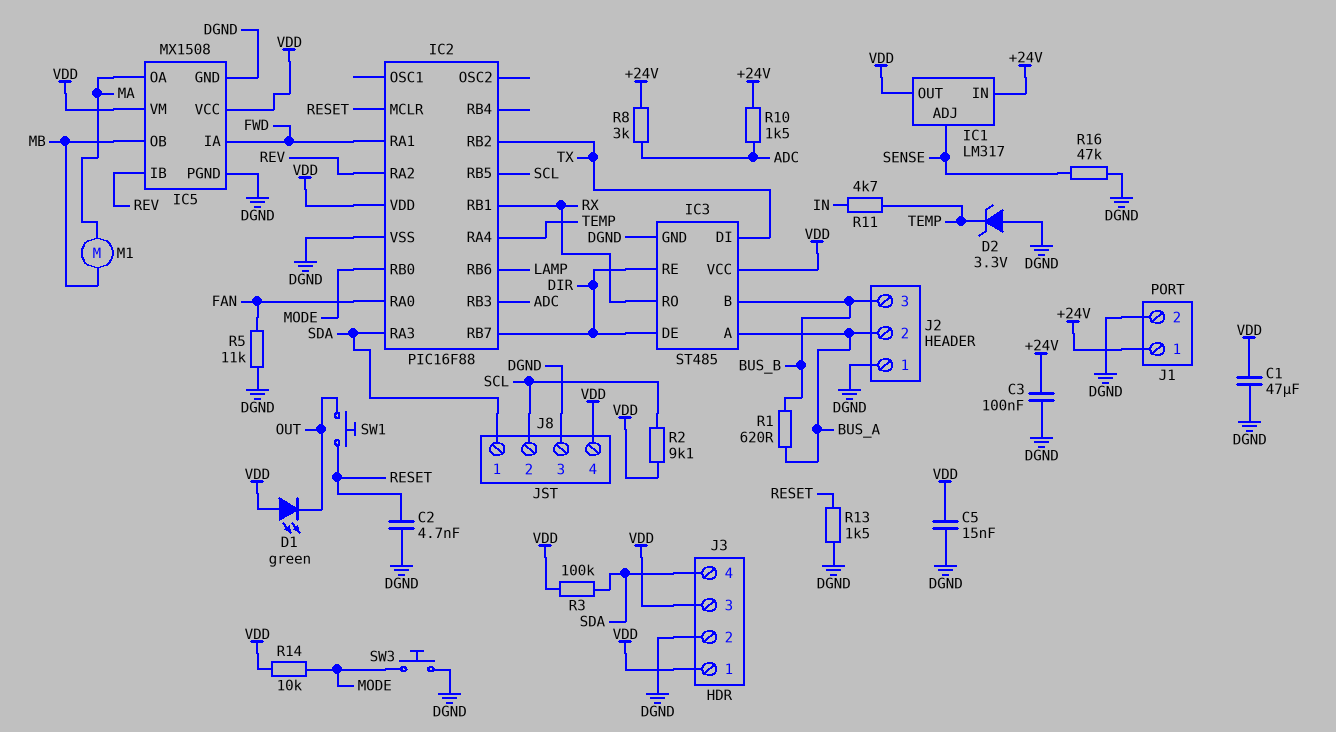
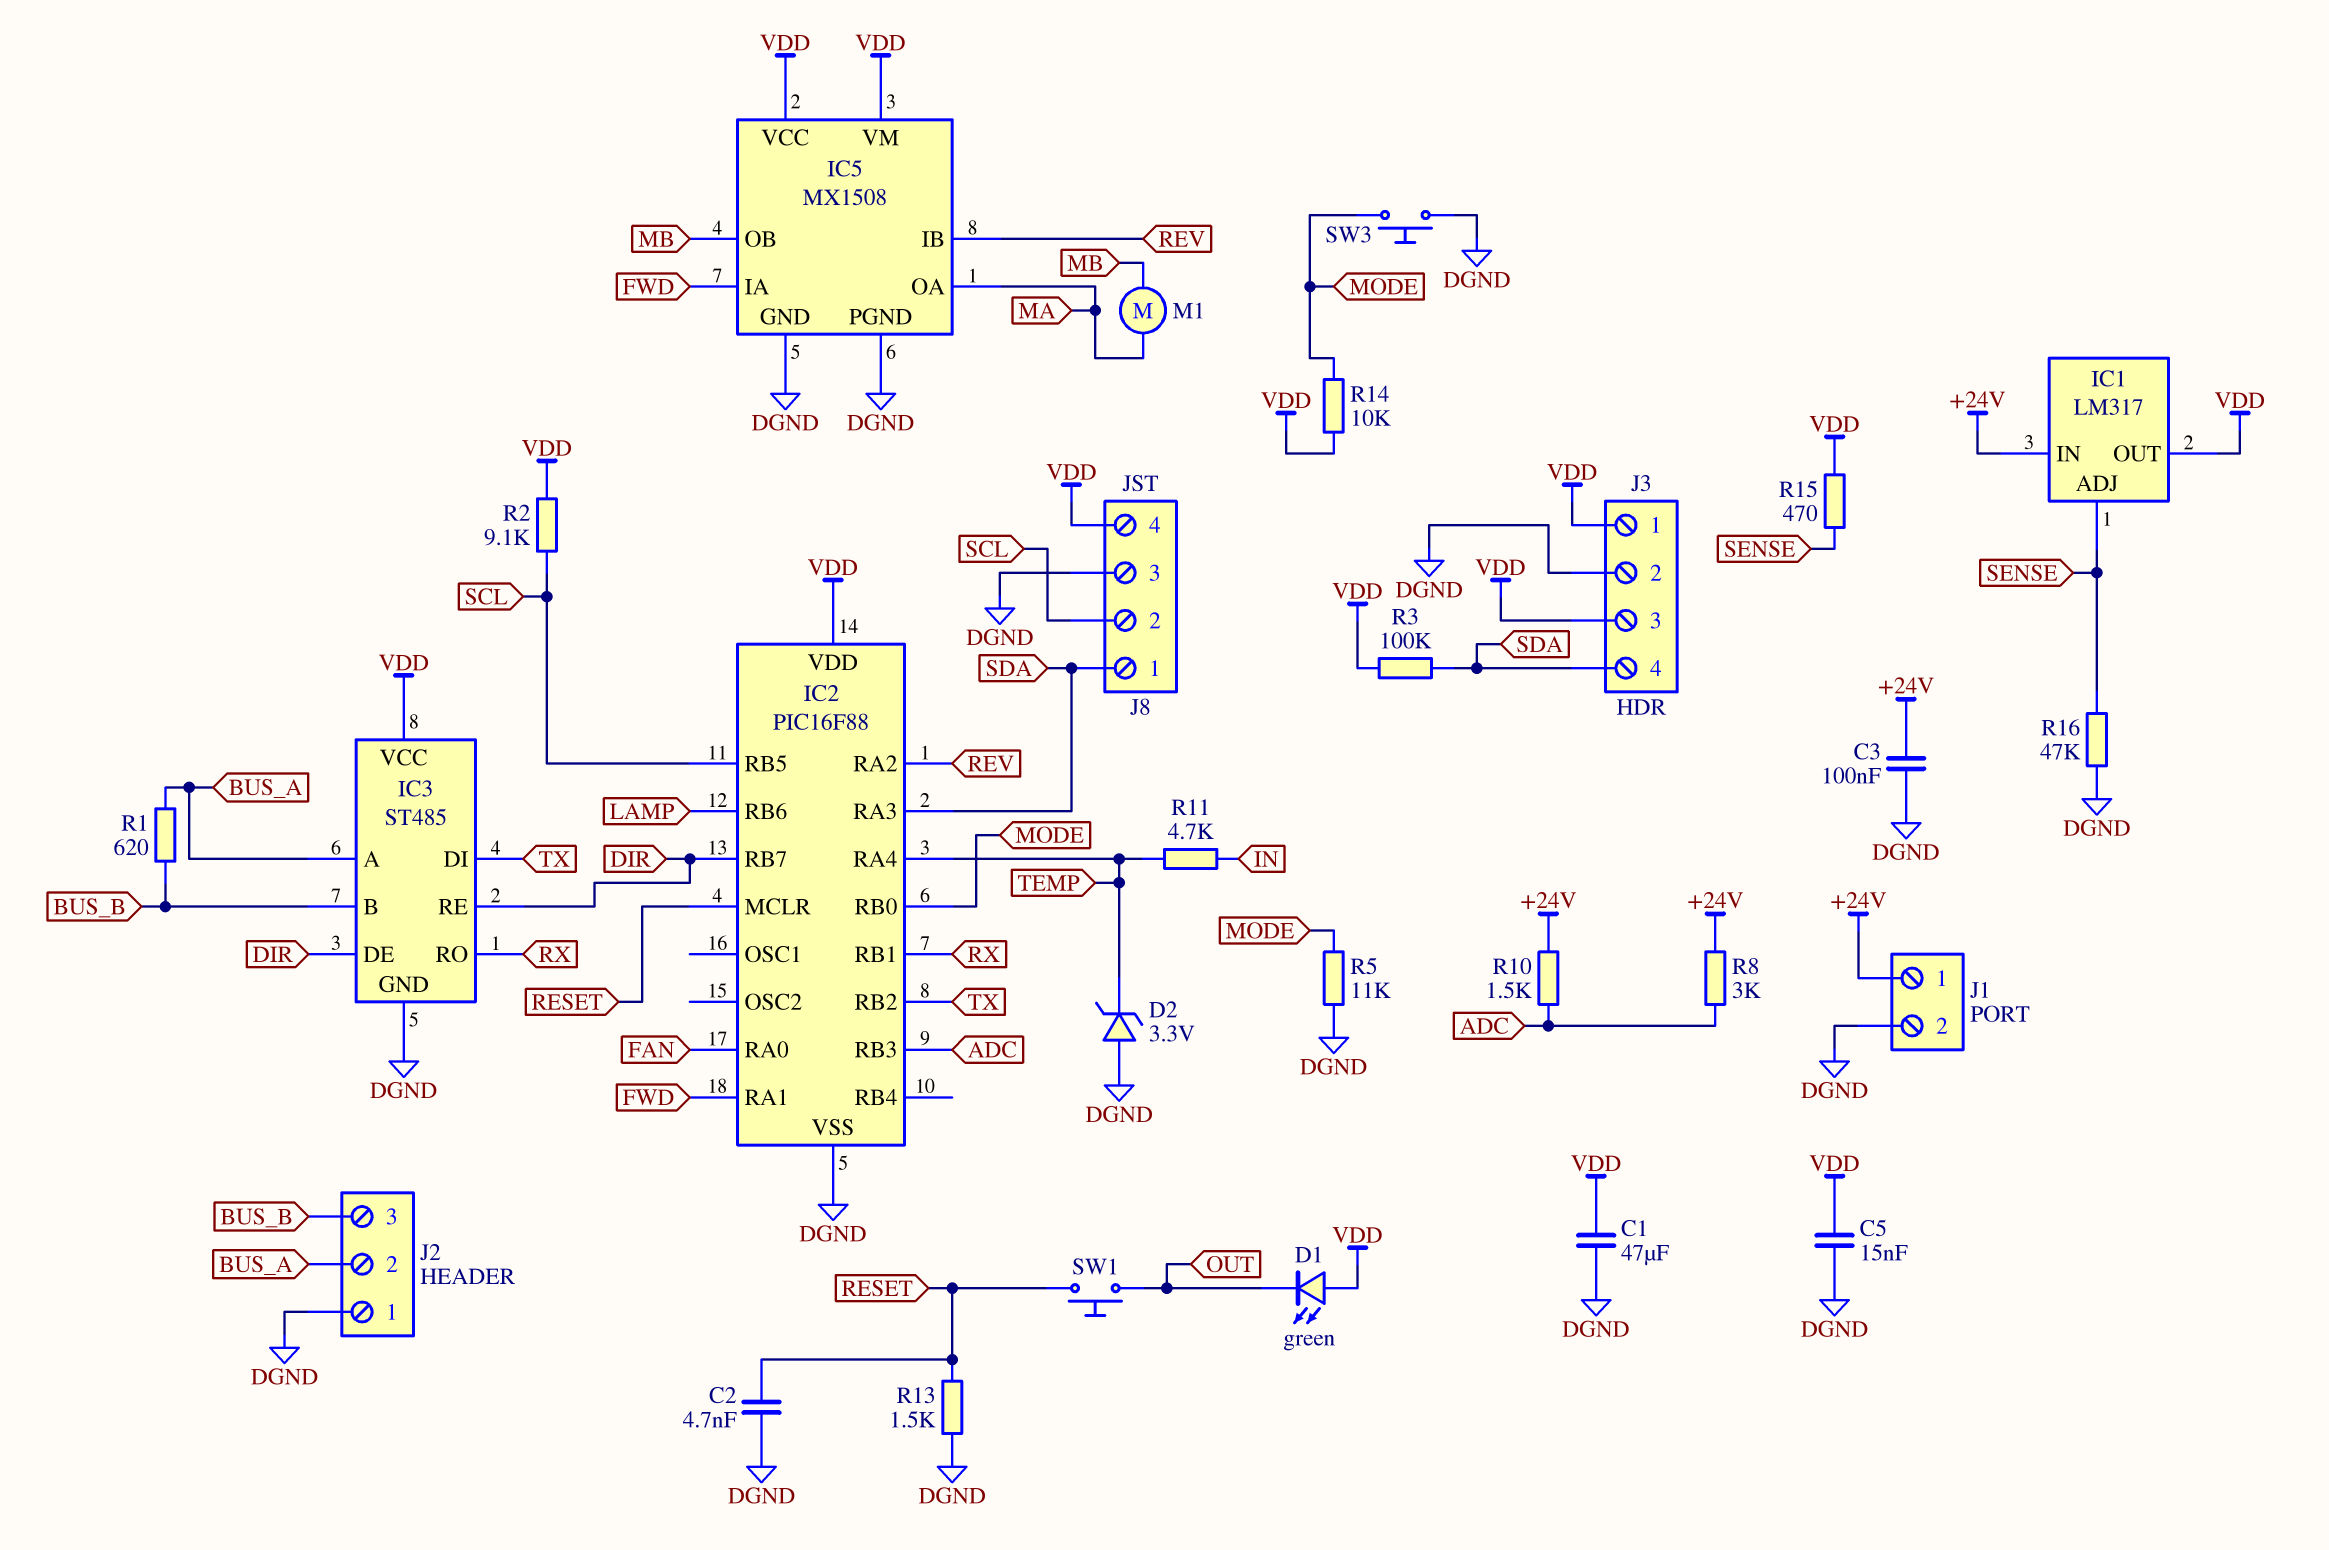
R5: 11k (DGND, FAN) -> 11k (DGND, MODE)
R15: none -> 470 (SENSE, VDD)

